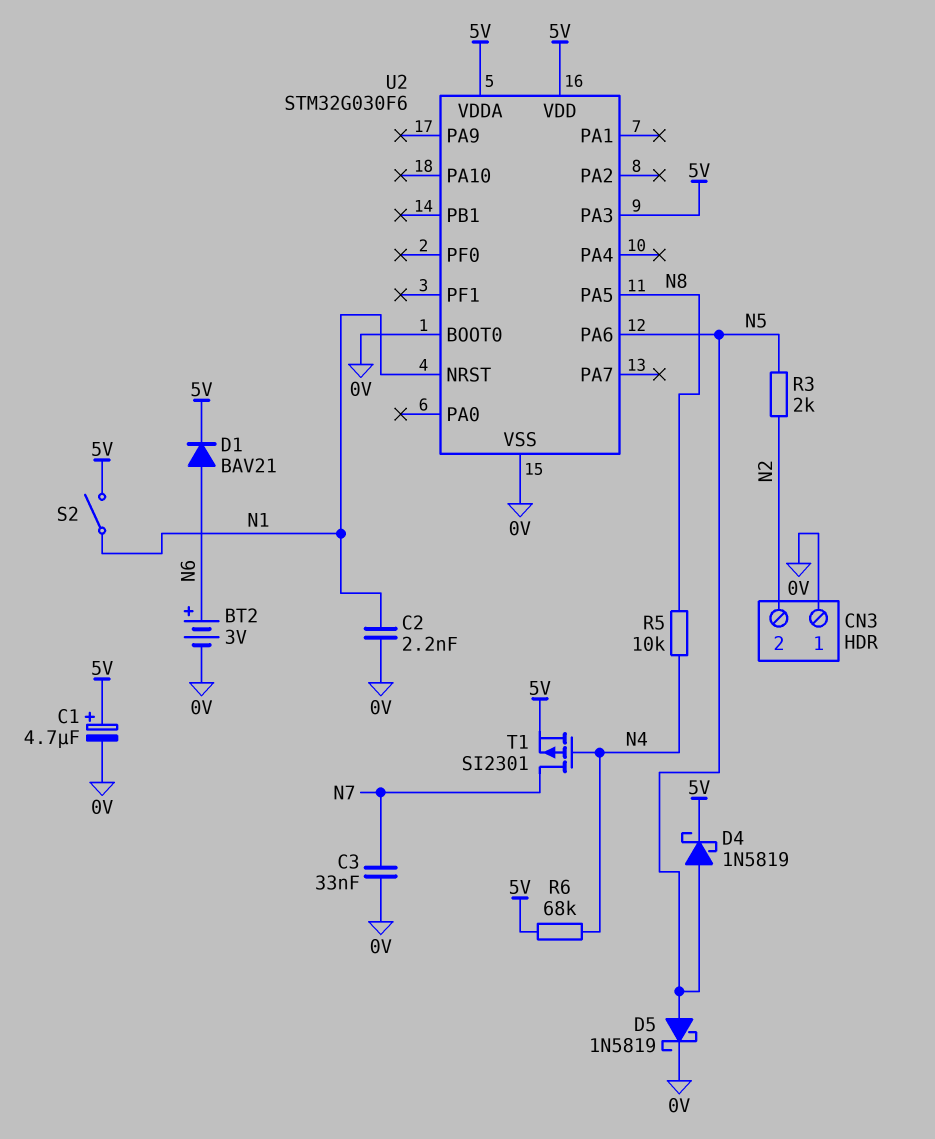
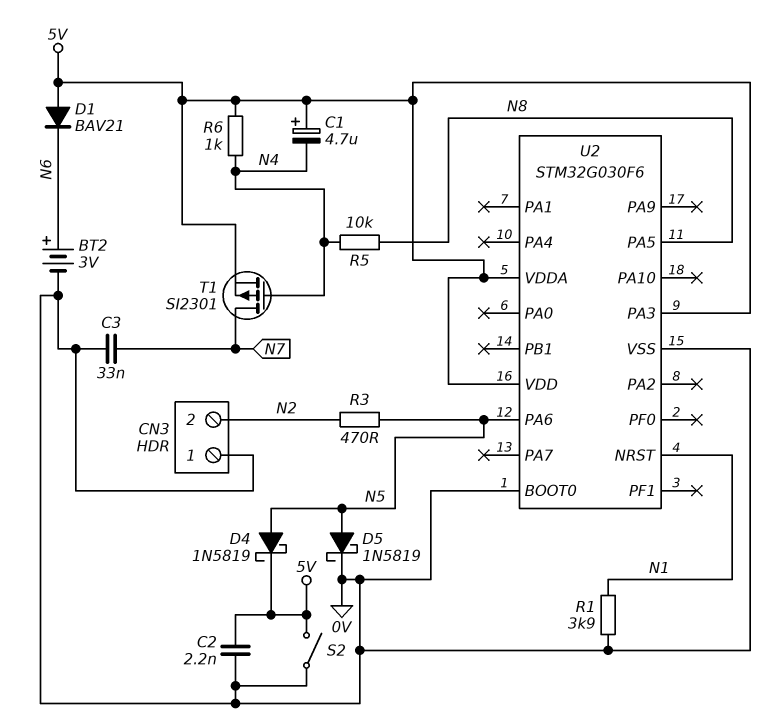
C1: 4.7uF (plus 5V, minus 0V) -> 4.7uF (plus 5V, minus N4)
C2: 2.2nF (0V, N1) -> 2.2nF (0V, 5V)
D1: diode BAV21 (A N6, K 5V) -> diode BAV21 (A 5V, K N6)
R1: none -> 3.9k (0V, N1)
R3: 2k (N2, N5) -> 470 (N2, N5)
R6: 68k (5V, N4) -> 1k (5V, N4)
S2: switch (5V, N1) -> switch (0V, 5V)

